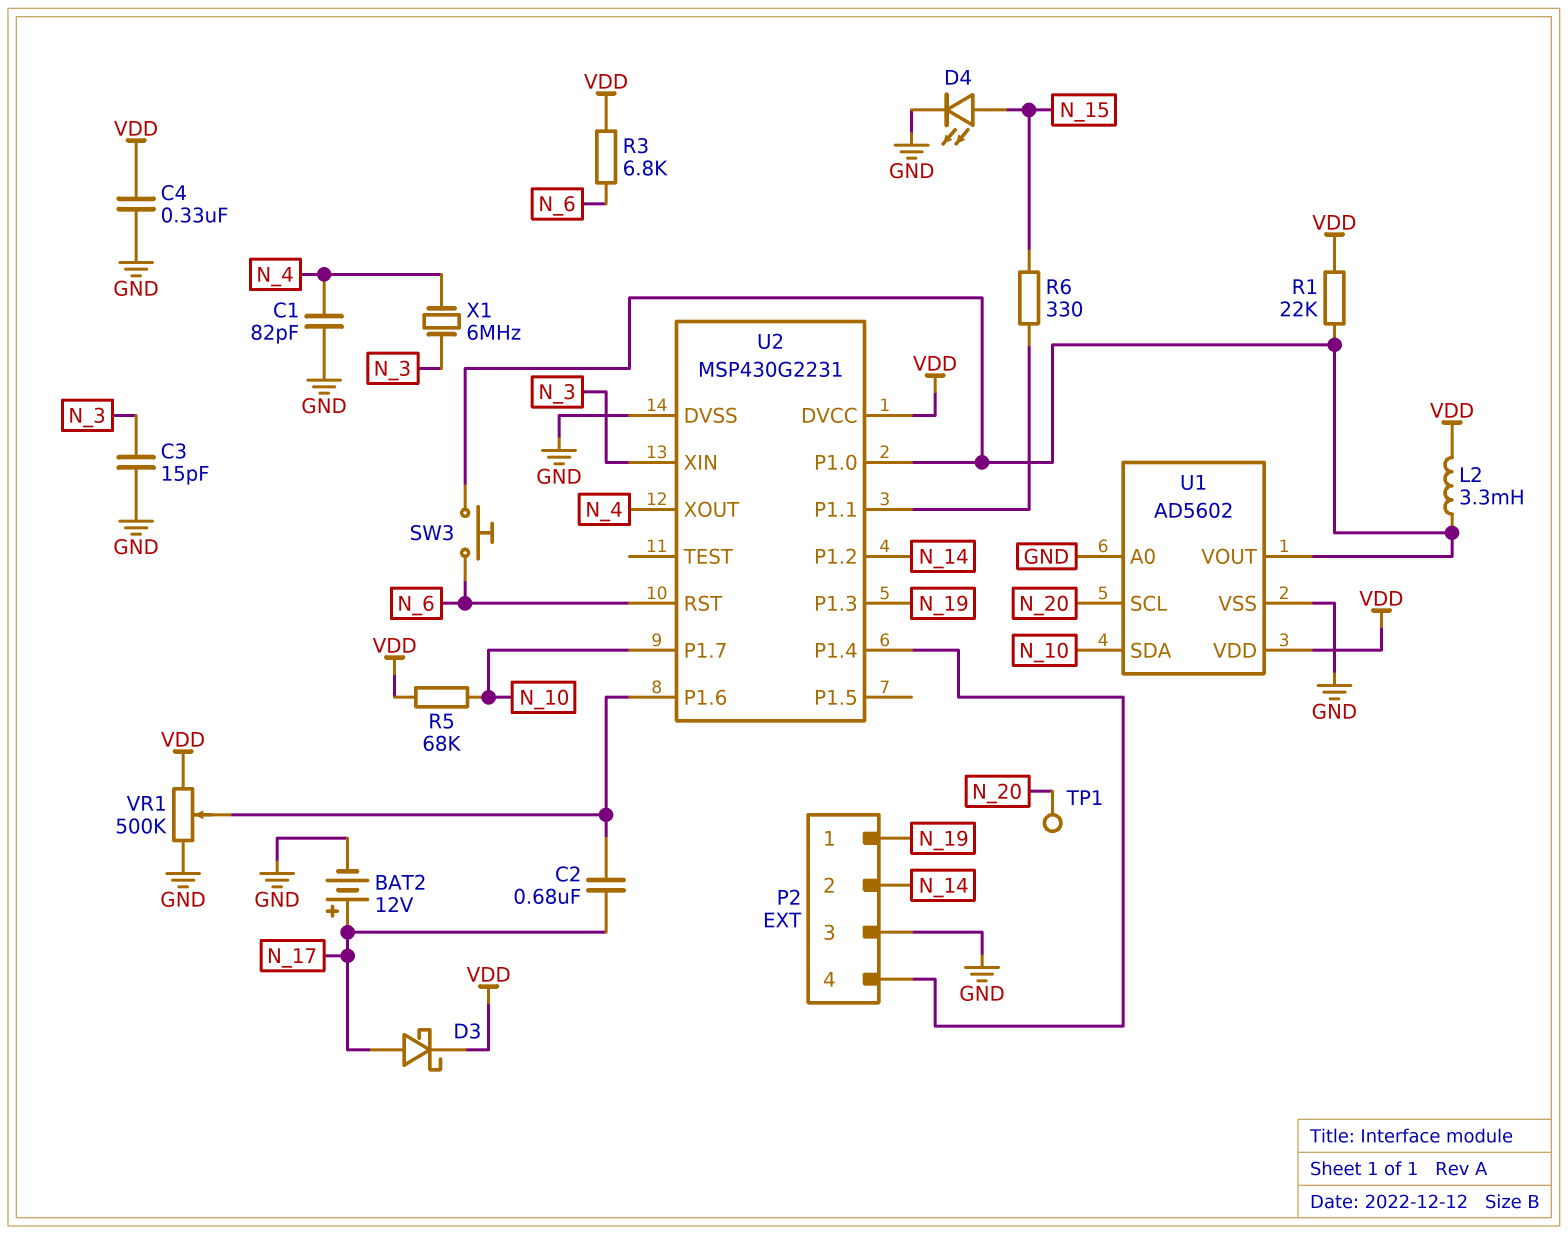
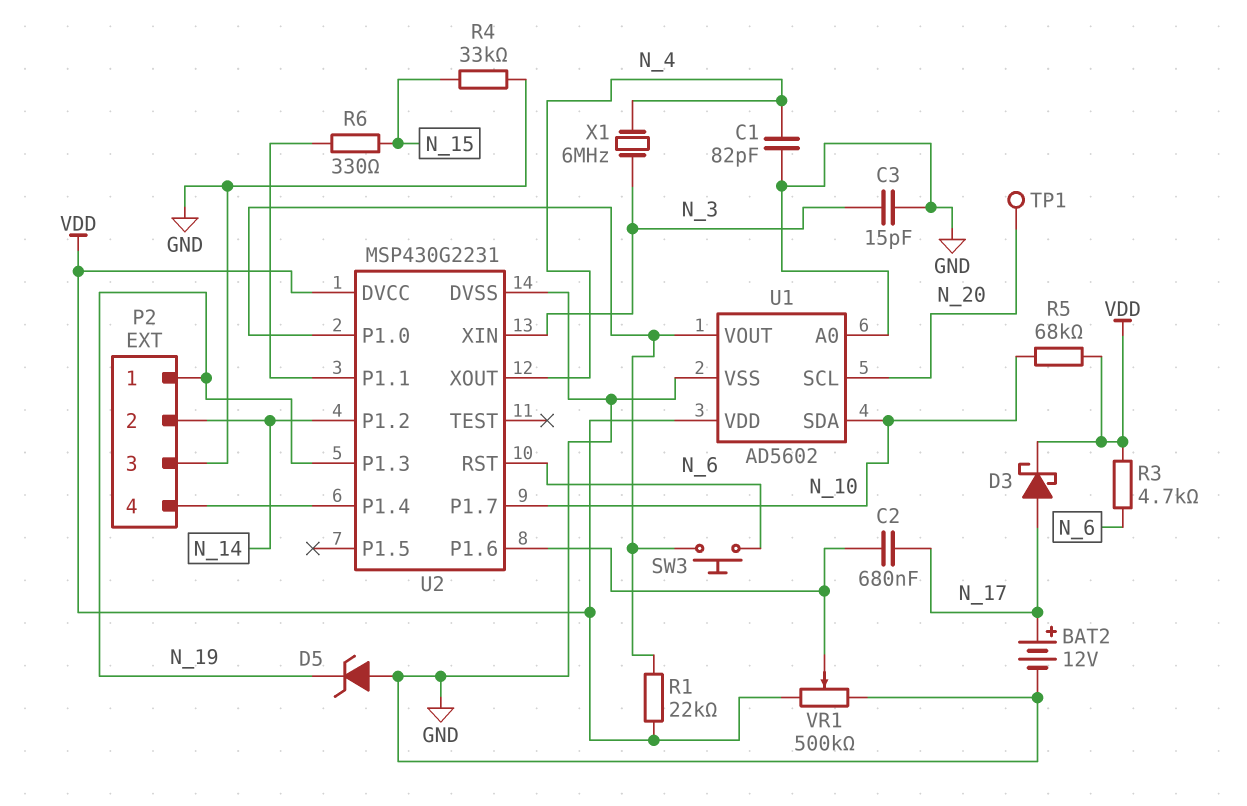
C4: 330nF (GND, VDD) -> none
D4: LED (A N_15, K GND) -> none
D5: none -> zener (A GND, K N_19)
L2: 3.3mH (U1/VOUT, VDD) -> none
R3: 6.8k (N_6, VDD) -> 4.7k (N_6, VDD)
R4: none -> 33k (GND, N_15)

